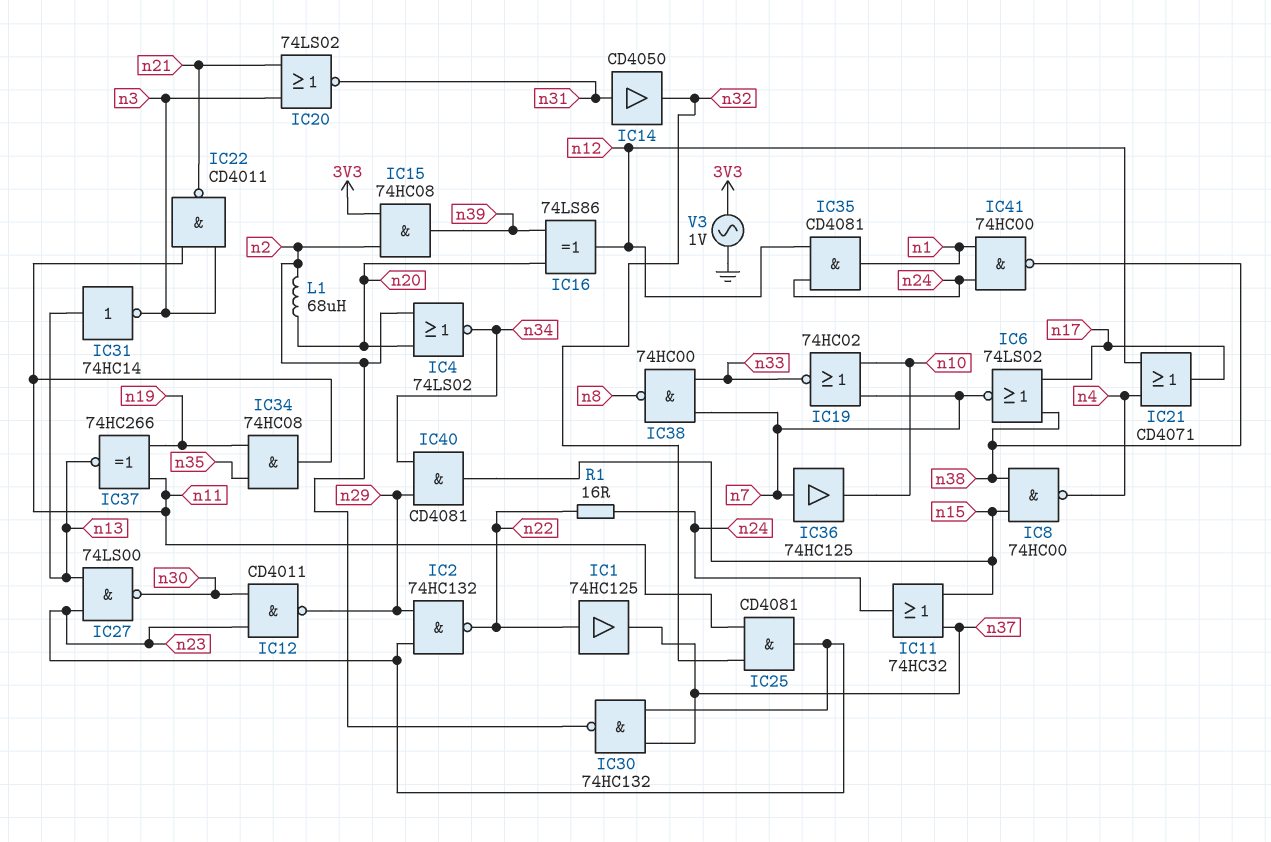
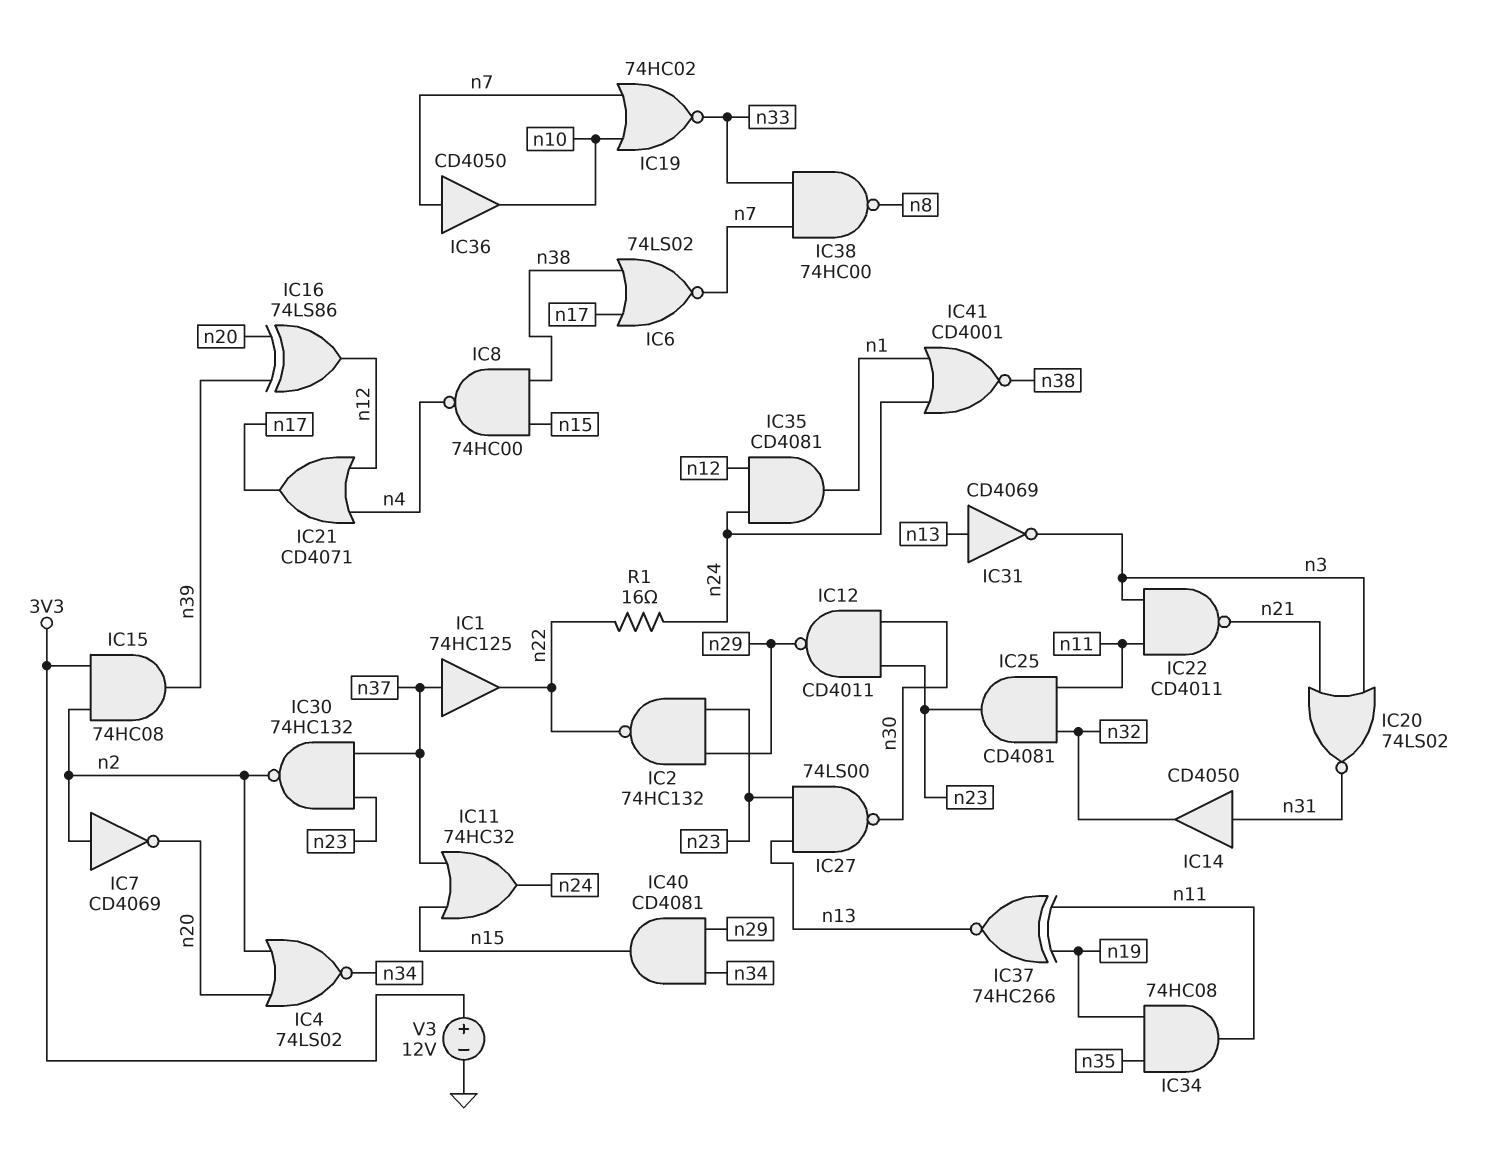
IC1: buffer 74HC125 (in n22, out n37) -> buffer 74HC125 (in n37, out n22)
IC7: none -> NOT CD4069 (in n2, out n20)
IC31: NOT 74HC14 (in n13, out n3) -> NOT CD4069 (in n13, out n3)
IC36: buffer 74HC125 (in n7, out n10) -> buffer CD4050 (in n7, out n10)
IC41: NAND 74HC00 (in n1, in n24, out n38) -> NOR CD4001 (in n1, in n24, out n38)
L1: 68uH (n2, n20) -> none
V3: AC 1V (3V3, GND) -> 12V (plus 3V3, minus GND)

